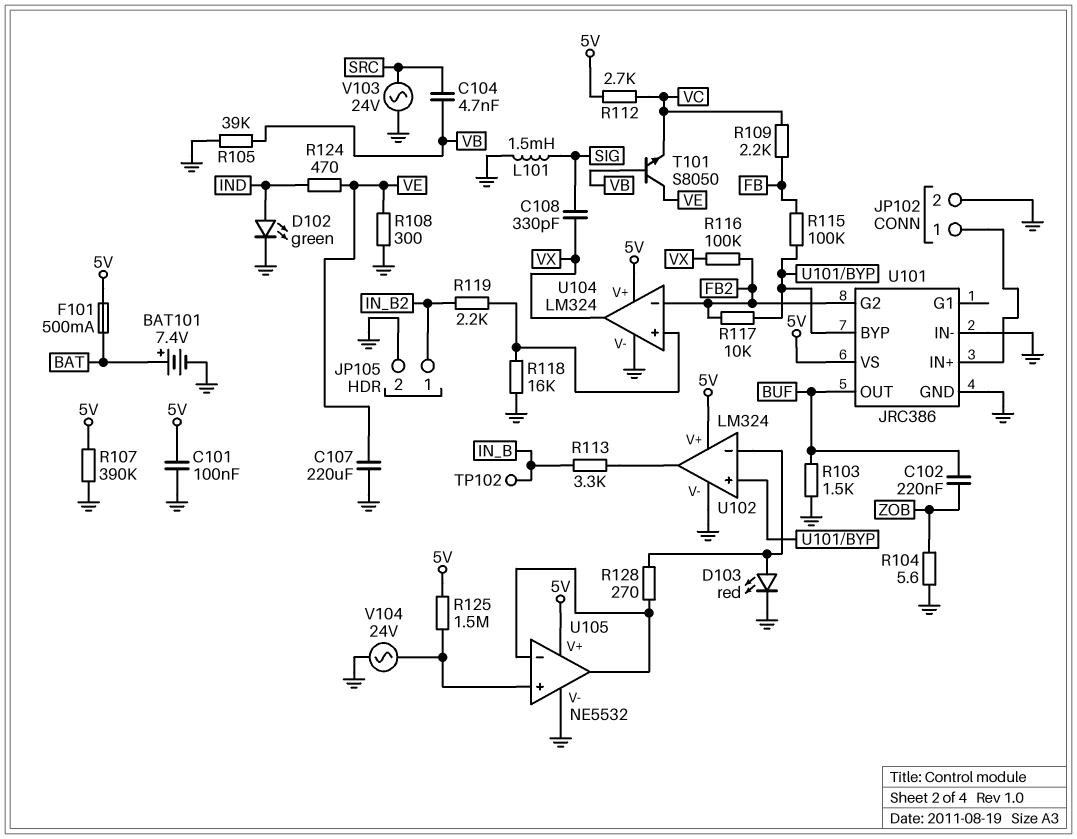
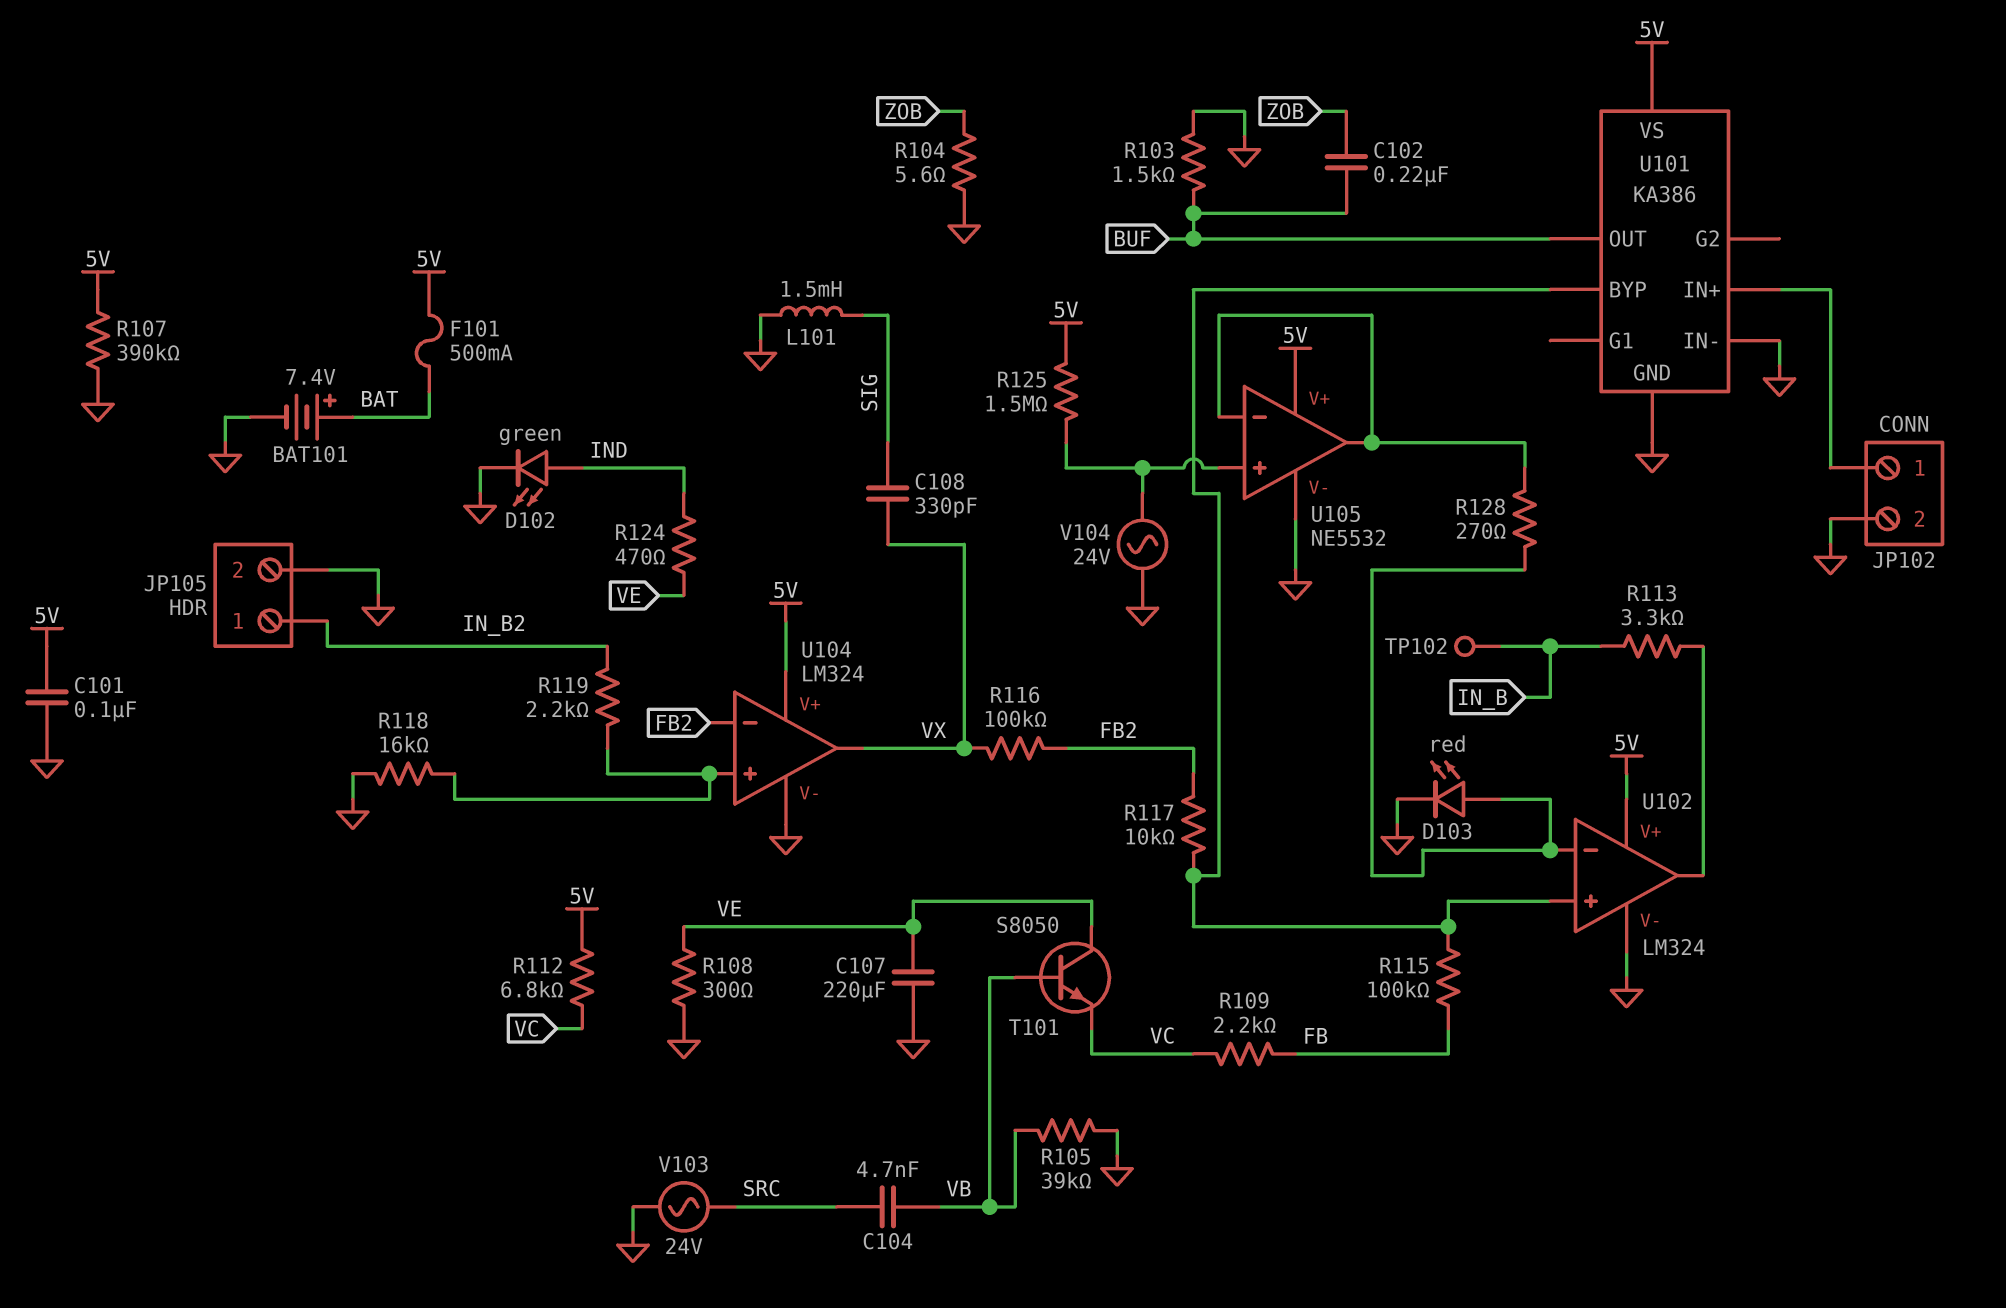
R112: 2.7k (5V, VC) -> 6.8k (5V, VC)
U101: JRC386 -> KA386
U101 pin G2: FB2 -> none

